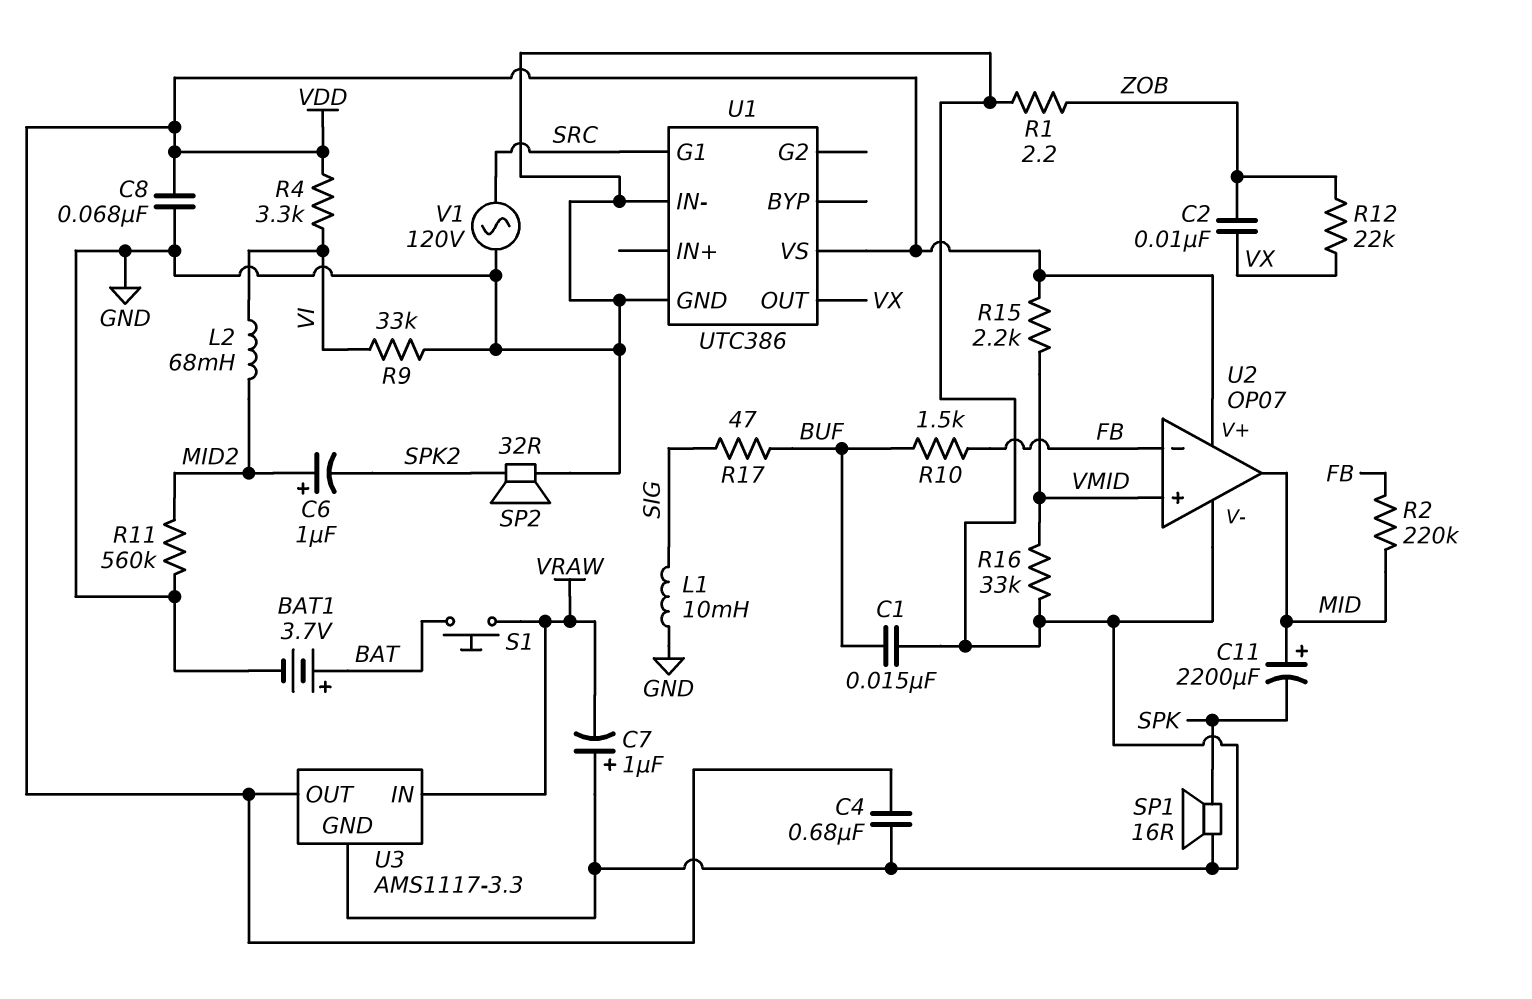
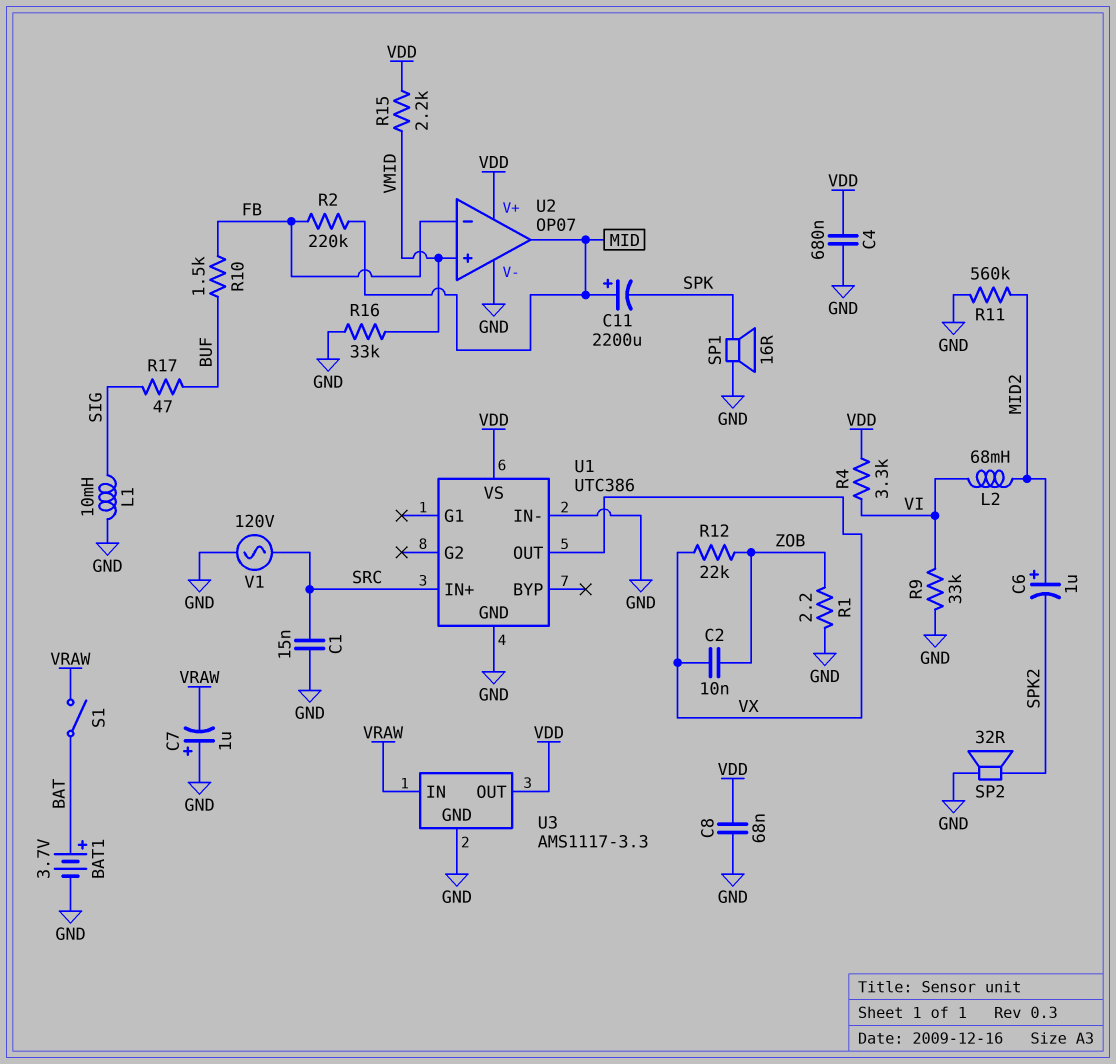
C1: 15nF (BUF, GND) -> 15nF (GND, SRC)
S1: button (BAT, VRAW) -> switch (BAT, VRAW)
U1 pin G1: SRC -> none
U1 pin IN+: none -> SRC

